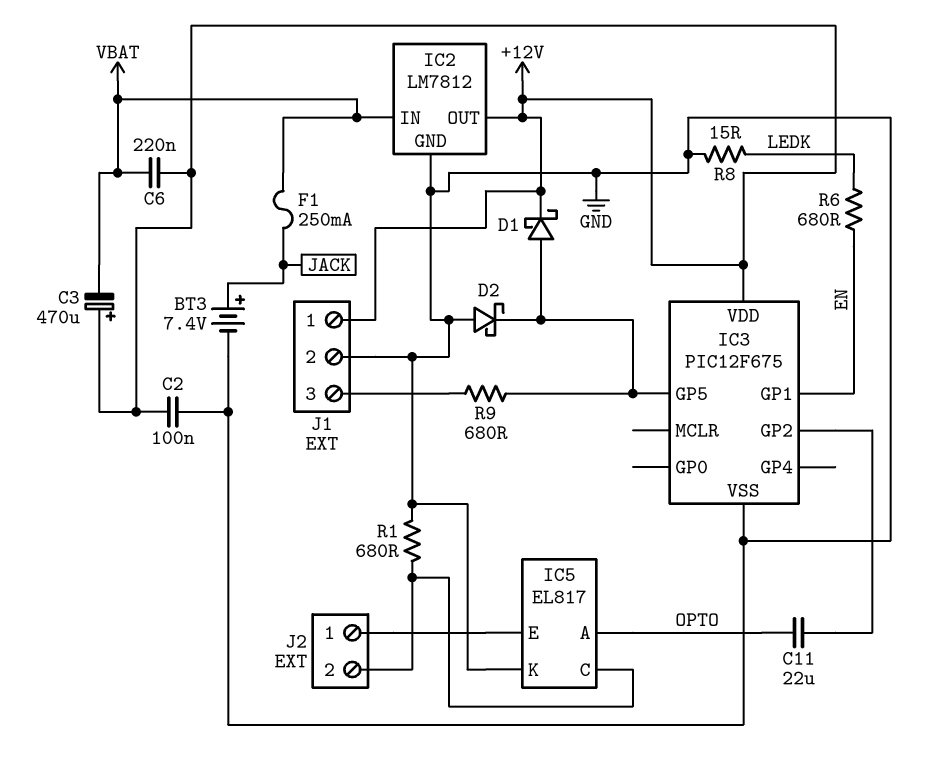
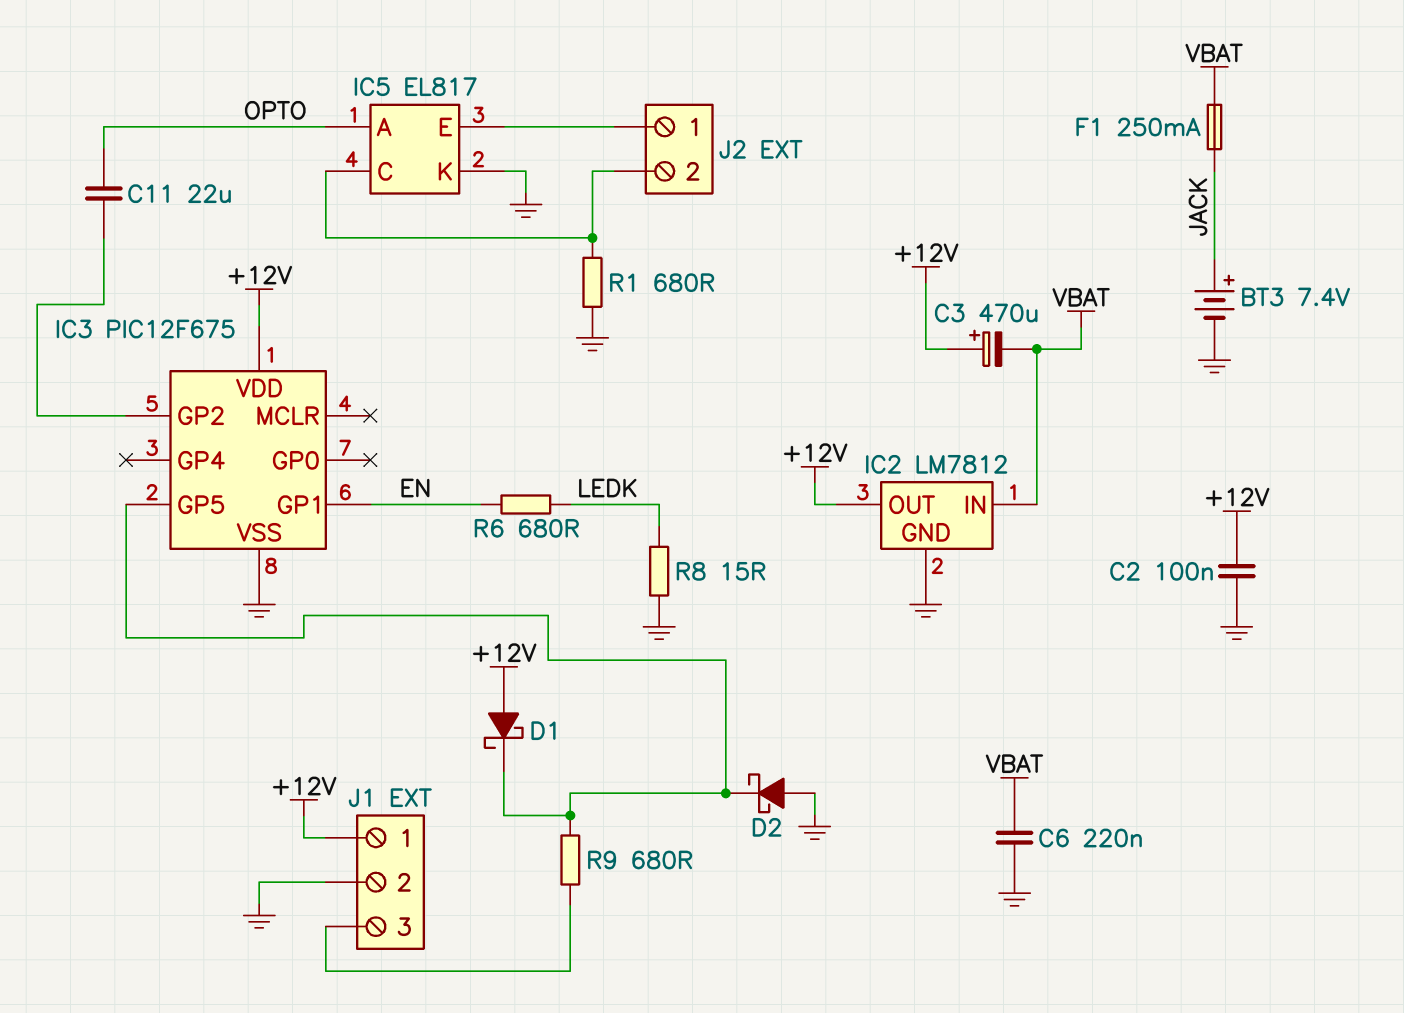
C6: 220nF (+12V, VBAT) -> 220nF (GND, VBAT)
D1: schottky (A IC3/GP5, K +12V) -> schottky (A +12V, K IC3/GP5)

